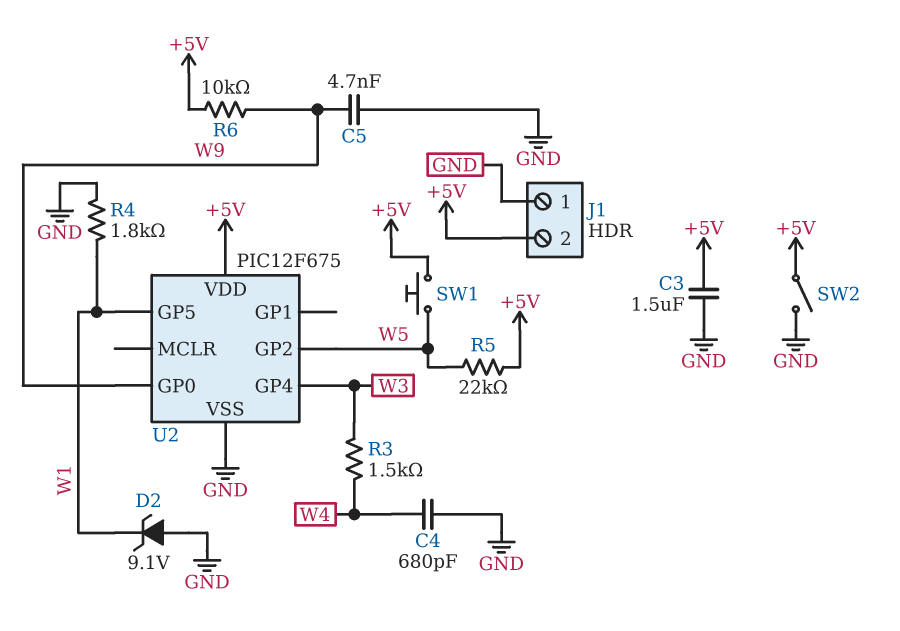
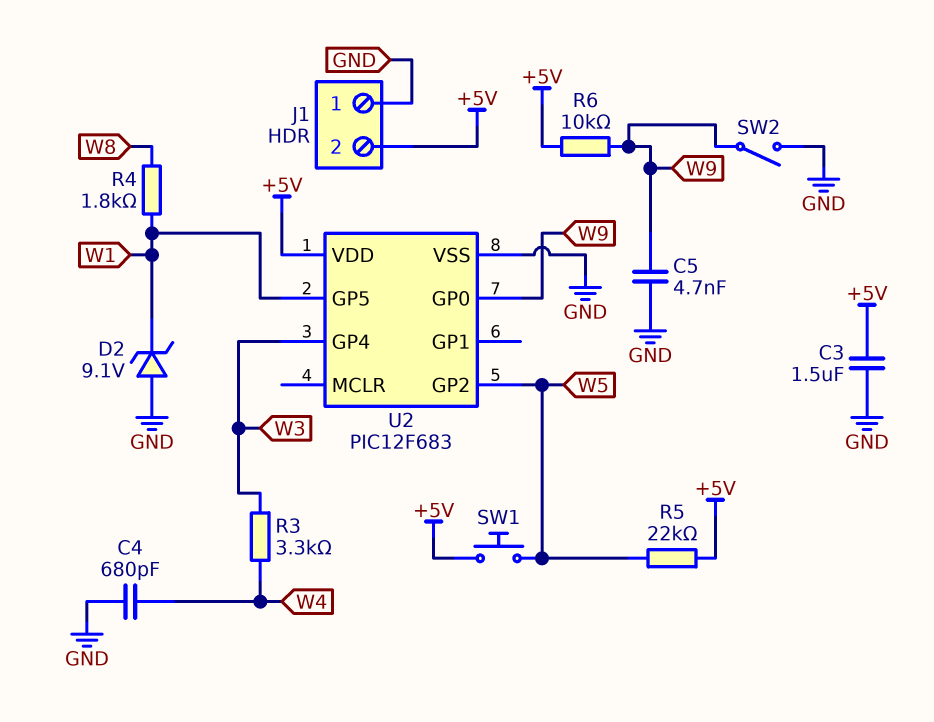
R3: 1.5k (W3, W4) -> 3.3k (W3, W4)
R4: 1.8k (GND, W1) -> 1.8k (W1, W8)
SW2: switch (+5V, GND) -> switch (GND, W9)
U2: PIC12F675 -> PIC12F683

